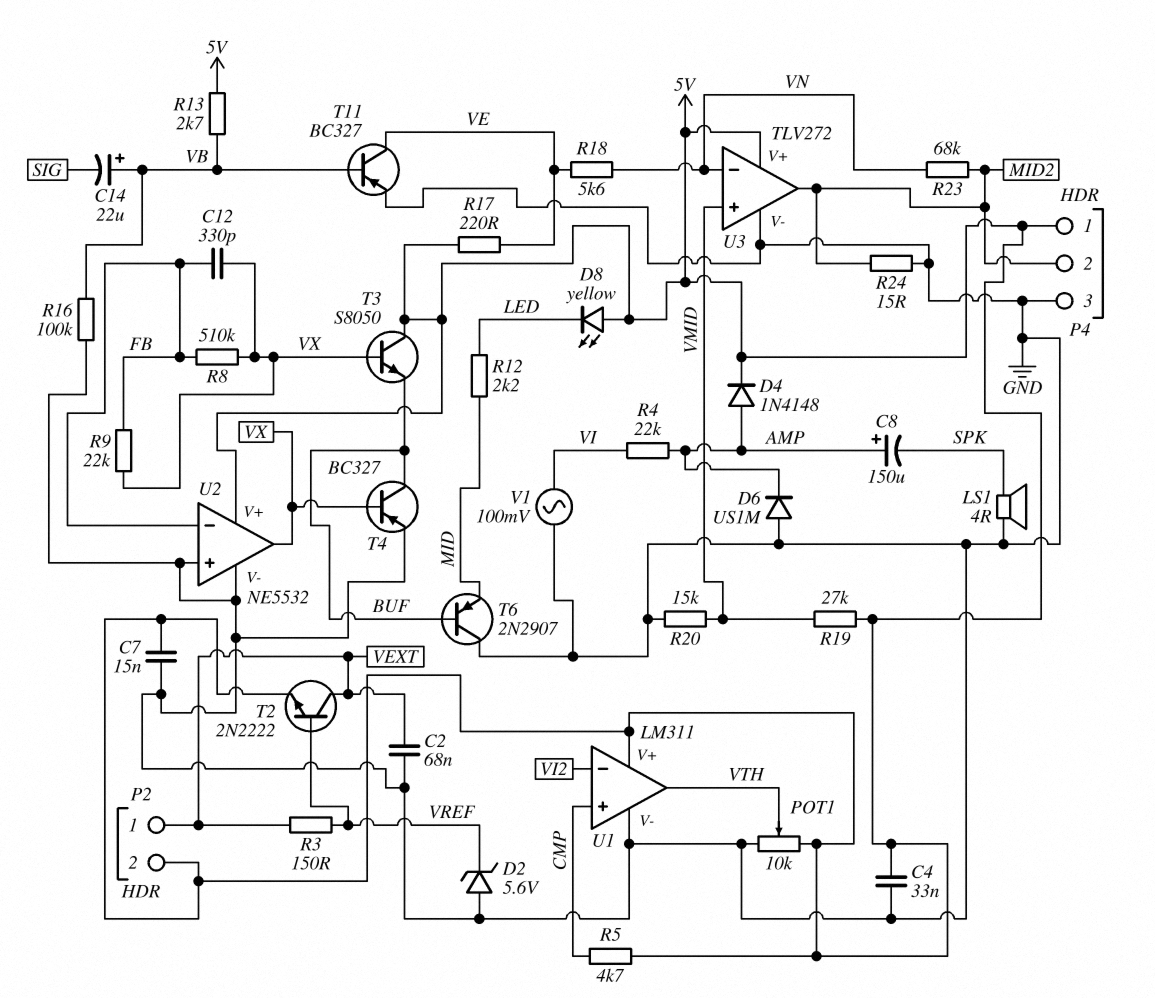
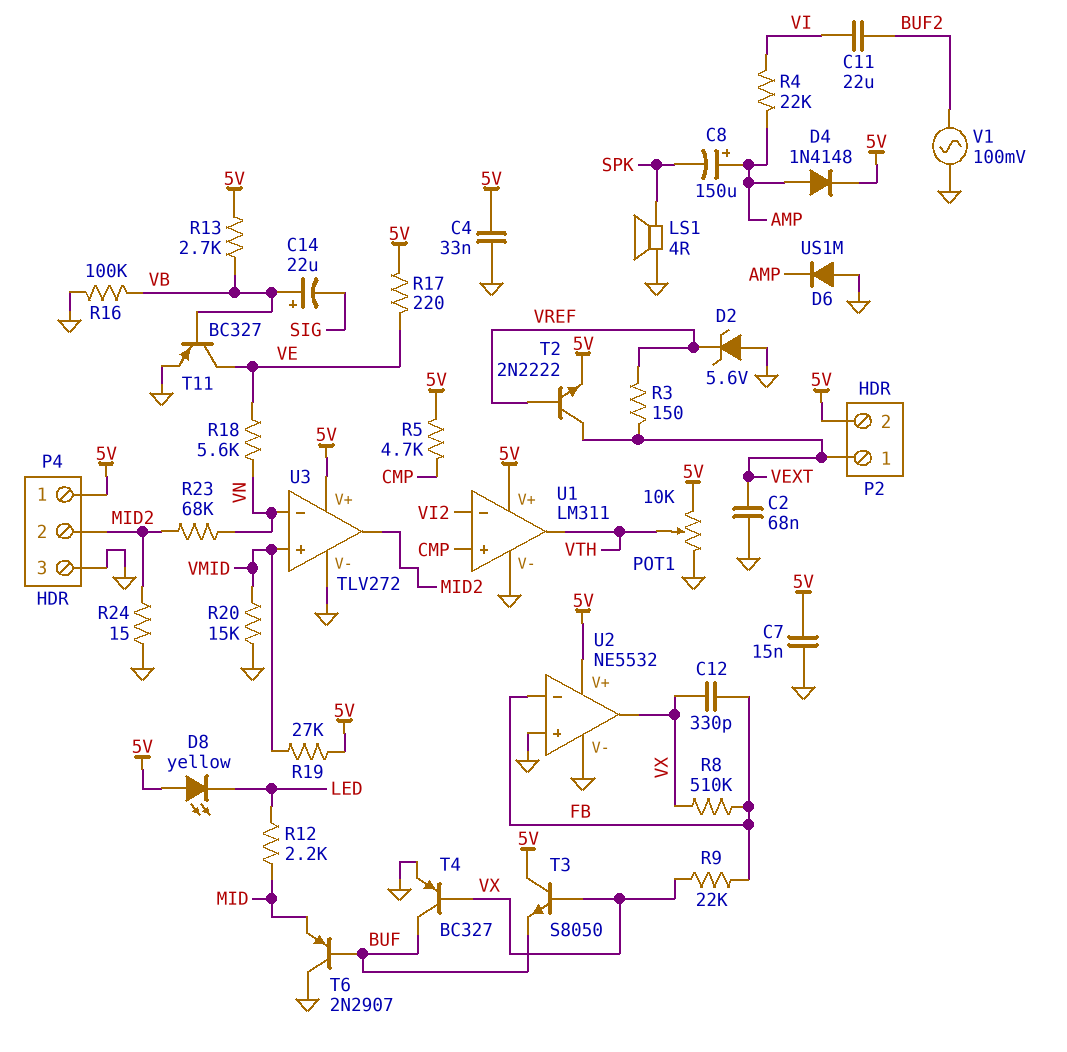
C11: none -> 22uF (BUF2, VI)
V1: AC 100mV (GND, VI) -> AC 100mV (BUF2, GND)

